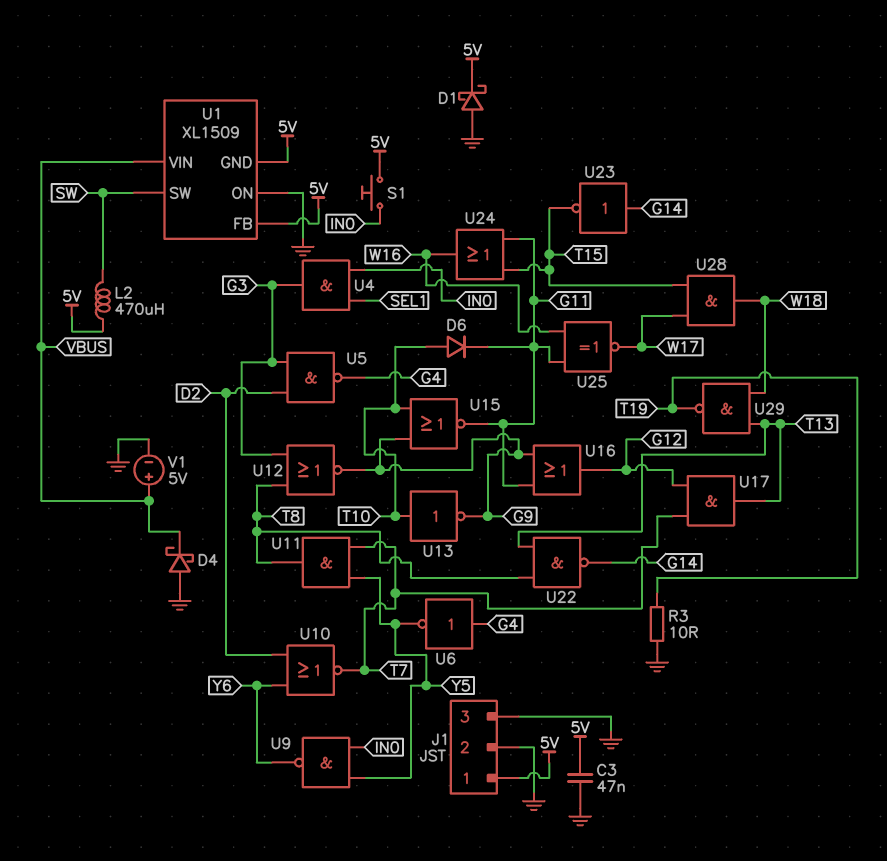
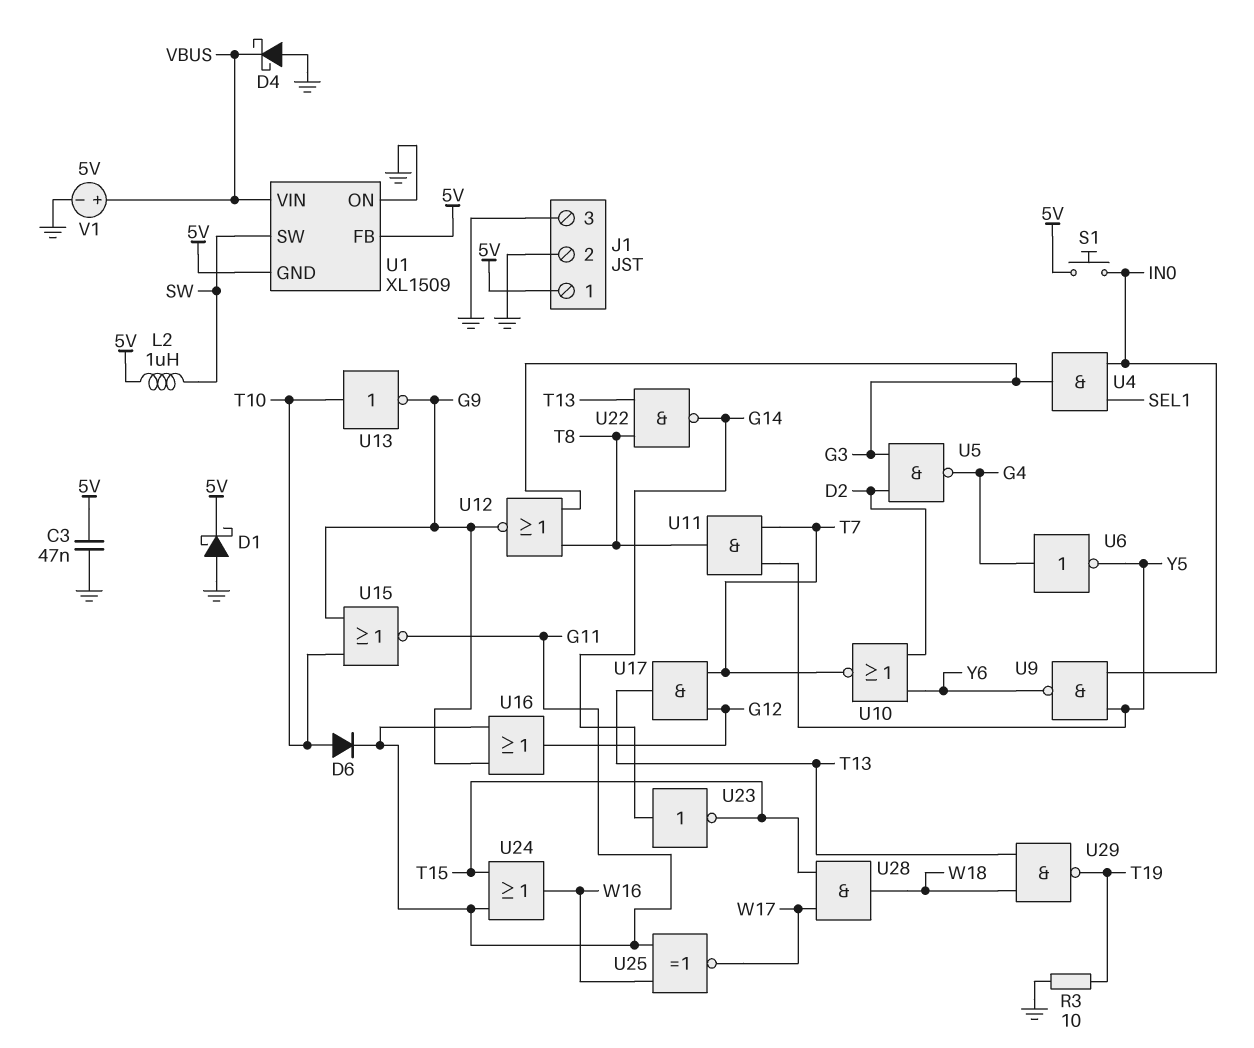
L2: 470uH (5V, SW) -> 1uH (5V, SW)

